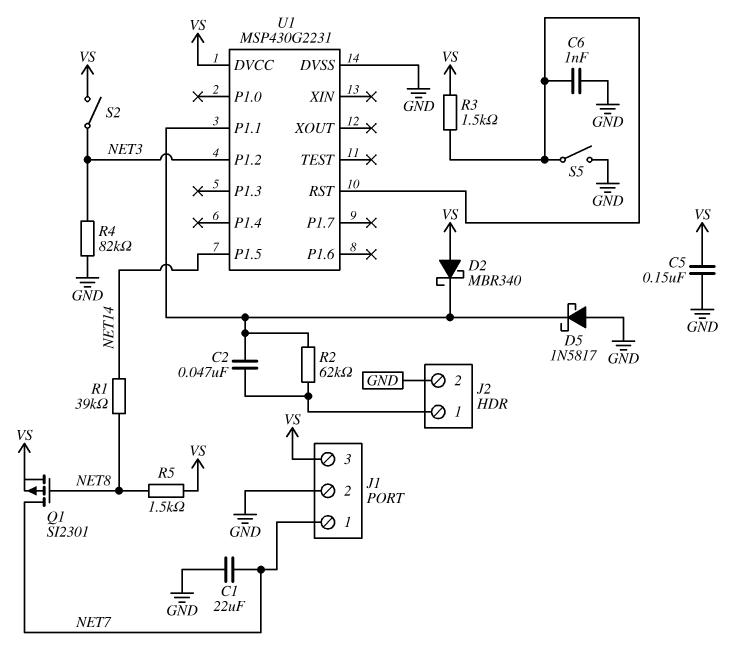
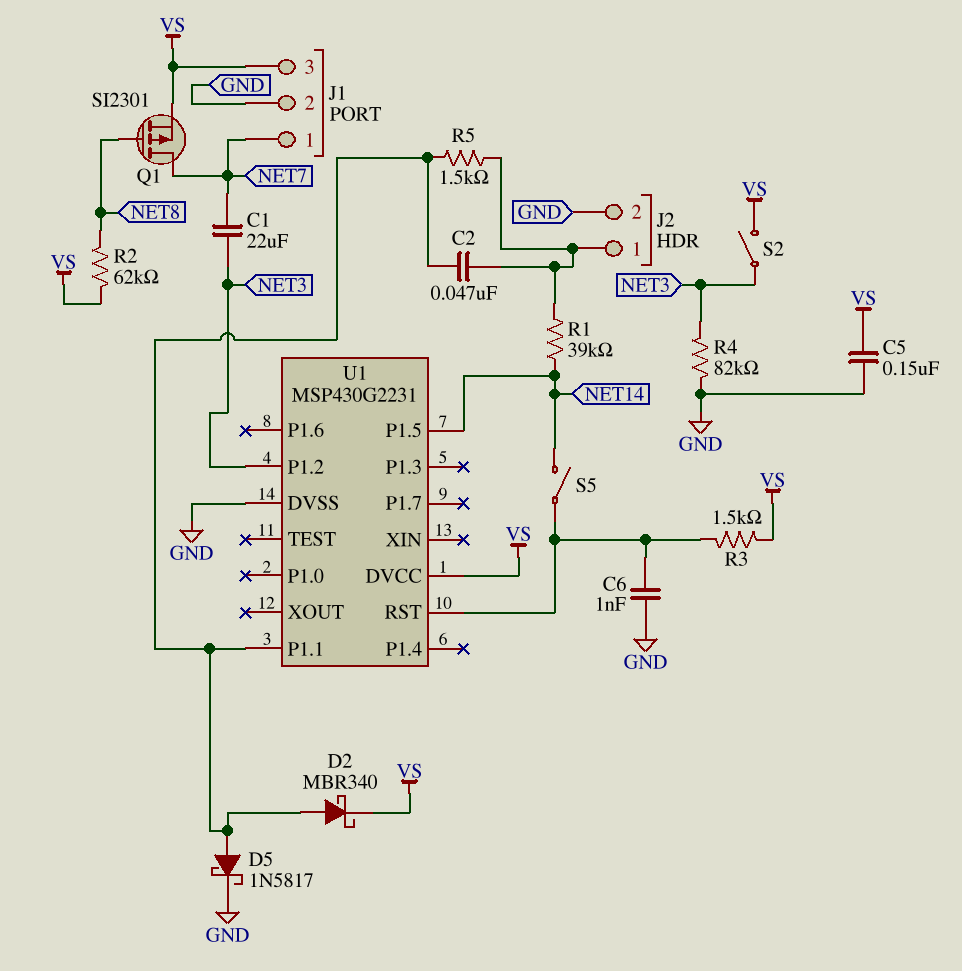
C1: 22uF (GND, NET7) -> 22uF (NET3, NET7)
D2: schottky MBR340 (A VS, K U1/P1.1) -> schottky MBR340 (A U1/P1.1, K VS)
D5: schottky 1N5817 (A GND, K U1/P1.1) -> schottky 1N5817 (A U1/P1.1, K GND)
R1: 39k (NET8, NET14) -> 39k (J2/1, NET14)
R2: 62k (J2/1, U1/P1.1) -> 62k (NET8, VS)
R5: 1.5k (NET8, VS) -> 1.5k (J2/1, U1/P1.1)
S5: switch (GND, U1/RST) -> switch (NET14, U1/RST)

